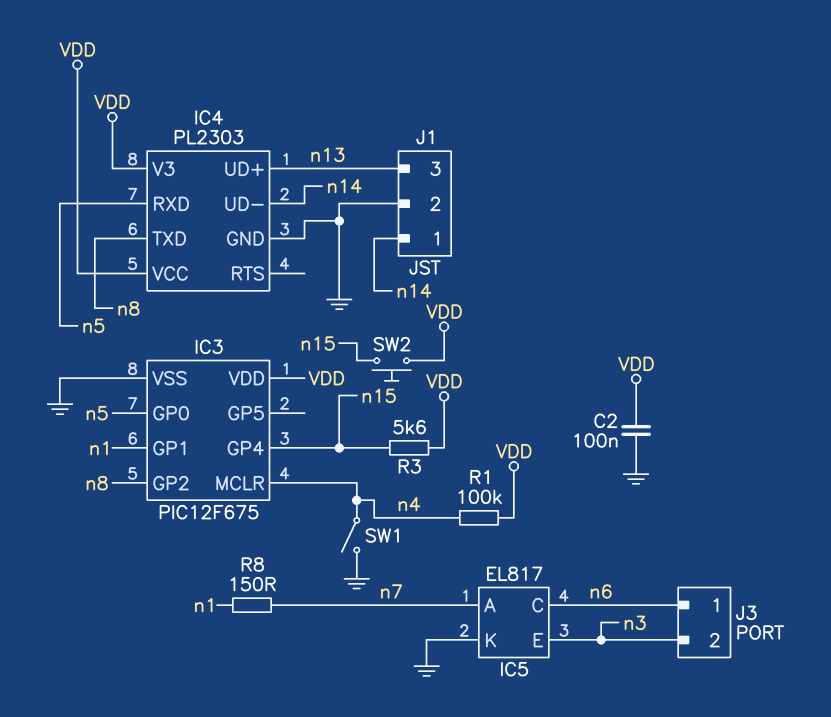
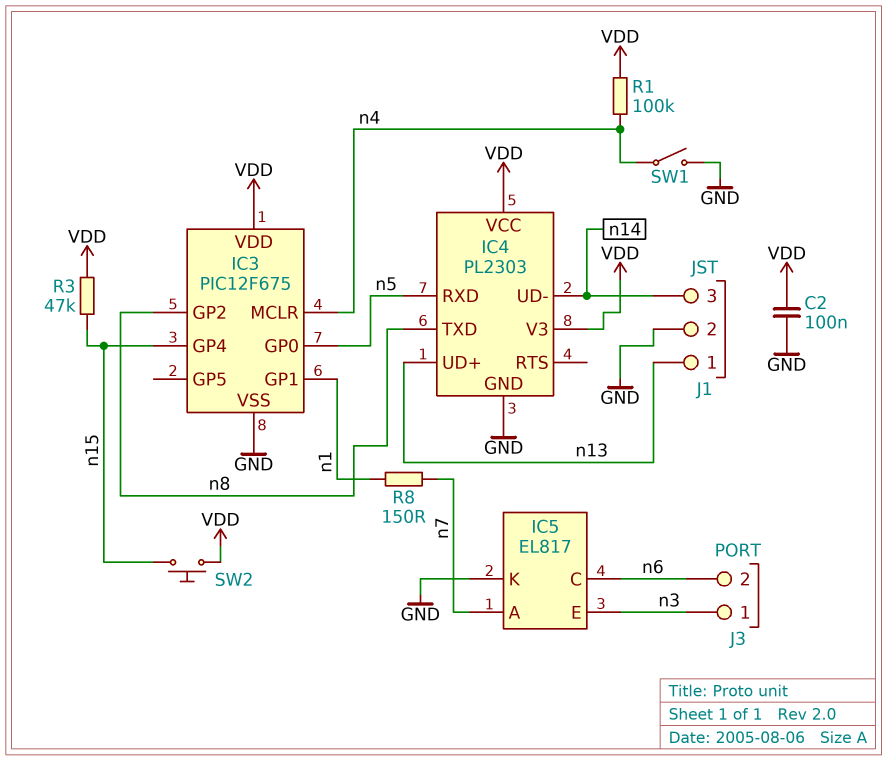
J1 pin 1: n14 -> n13
J1 pin 3: n13 -> n14
J3 pin 1: n6 -> n3
J3 pin 2: n3 -> n6
R3: 5.6k (VDD, n15) -> 47k (VDD, n15)

